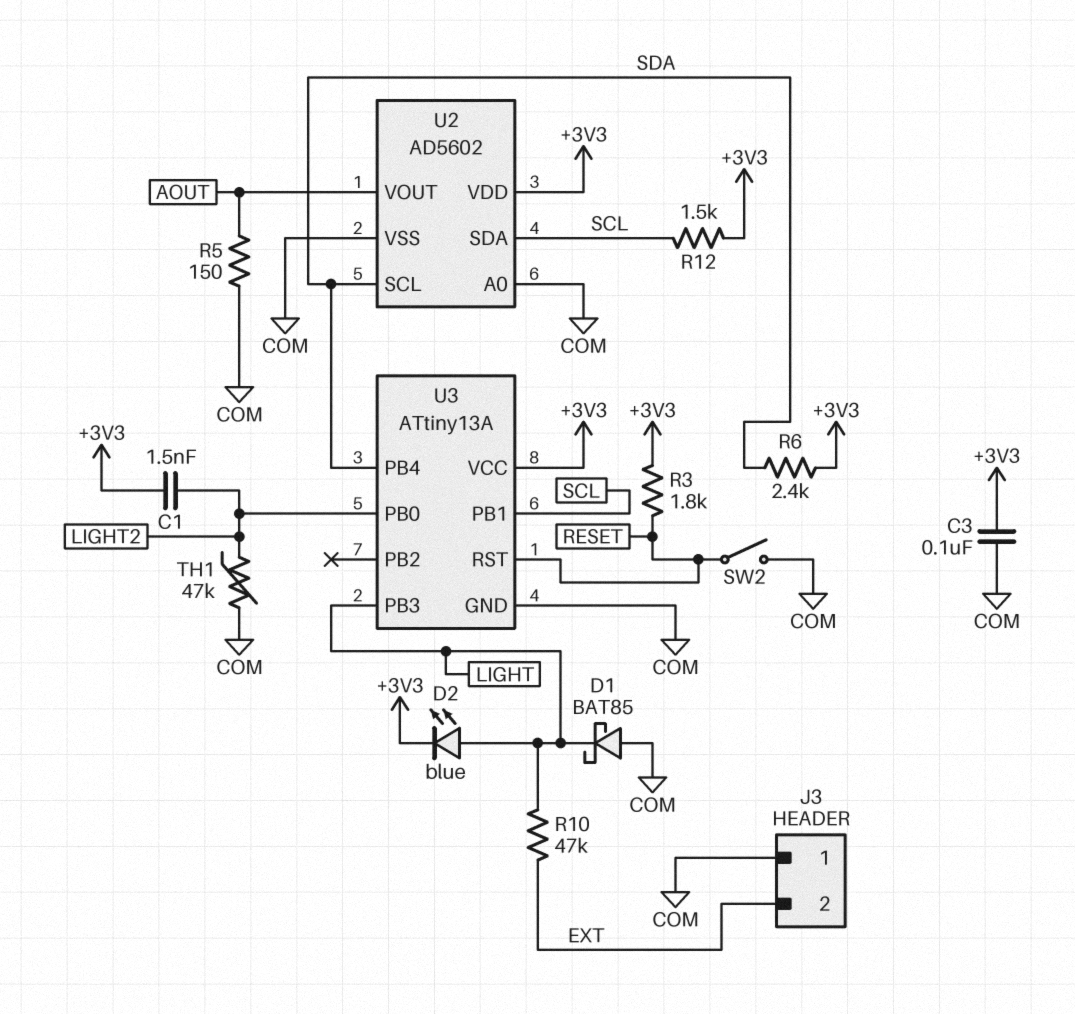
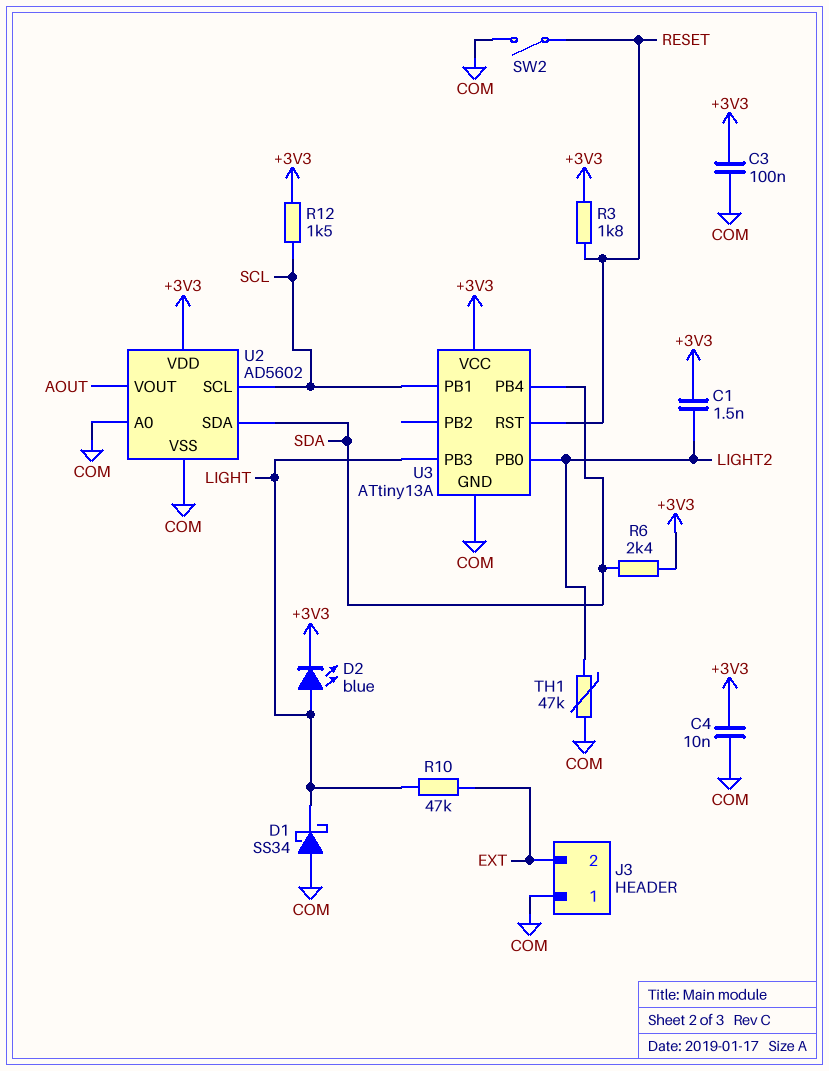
C4: none -> 10nF (+3V3, COM)
D1: schottky BAT85 (A COM, K LIGHT) -> schottky SS34 (A COM, K LIGHT)
R5: 150 (AOUT, COM) -> none
U2 pin SCL: SDA -> SCL
U2 pin SDA: SCL -> SDA

